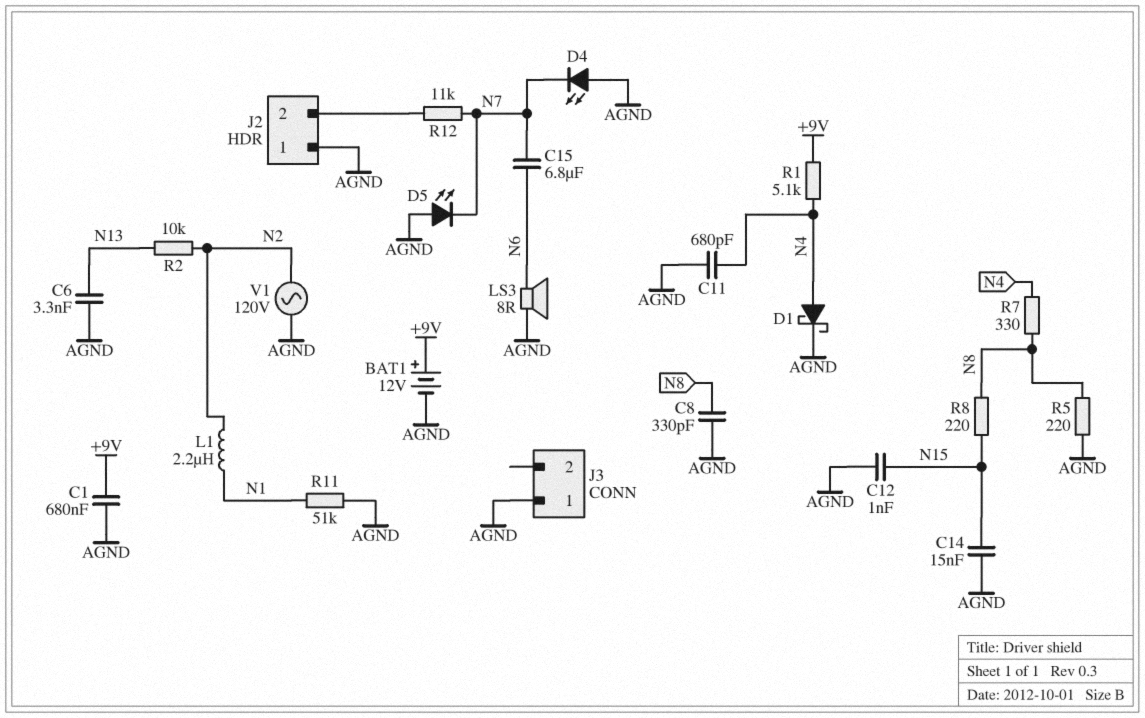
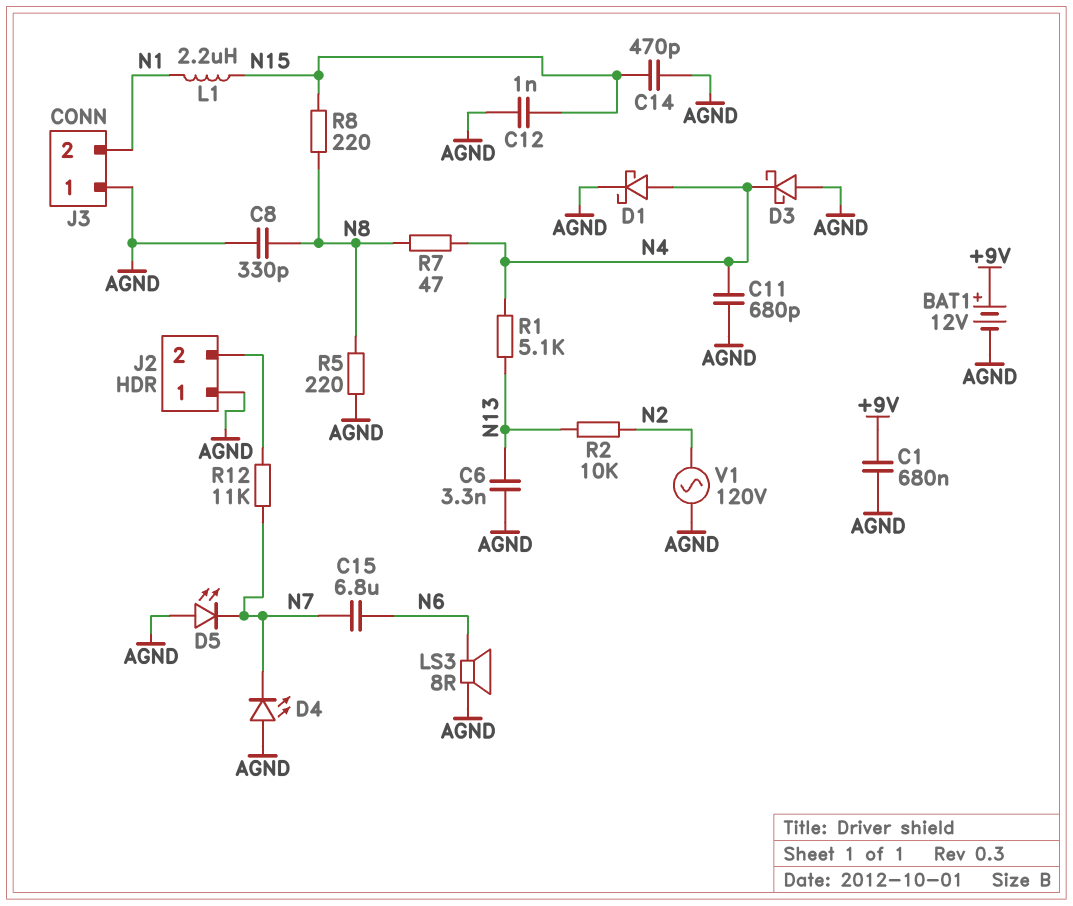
C14: 15nF (AGND, N15) -> 470pF (AGND, N15)
D3: none -> schottky (A AGND, K N4)
J3 pin 2: none -> N1
L1: 2.2uH (N1, N2) -> 2.2uH (N1, N15)
R1: 5.1k (+9V, N4) -> 5.1k (N4, N13)
R7: 330 (N4, N8) -> 47 (N4, N8)
R11: 51k (AGND, N1) -> none

